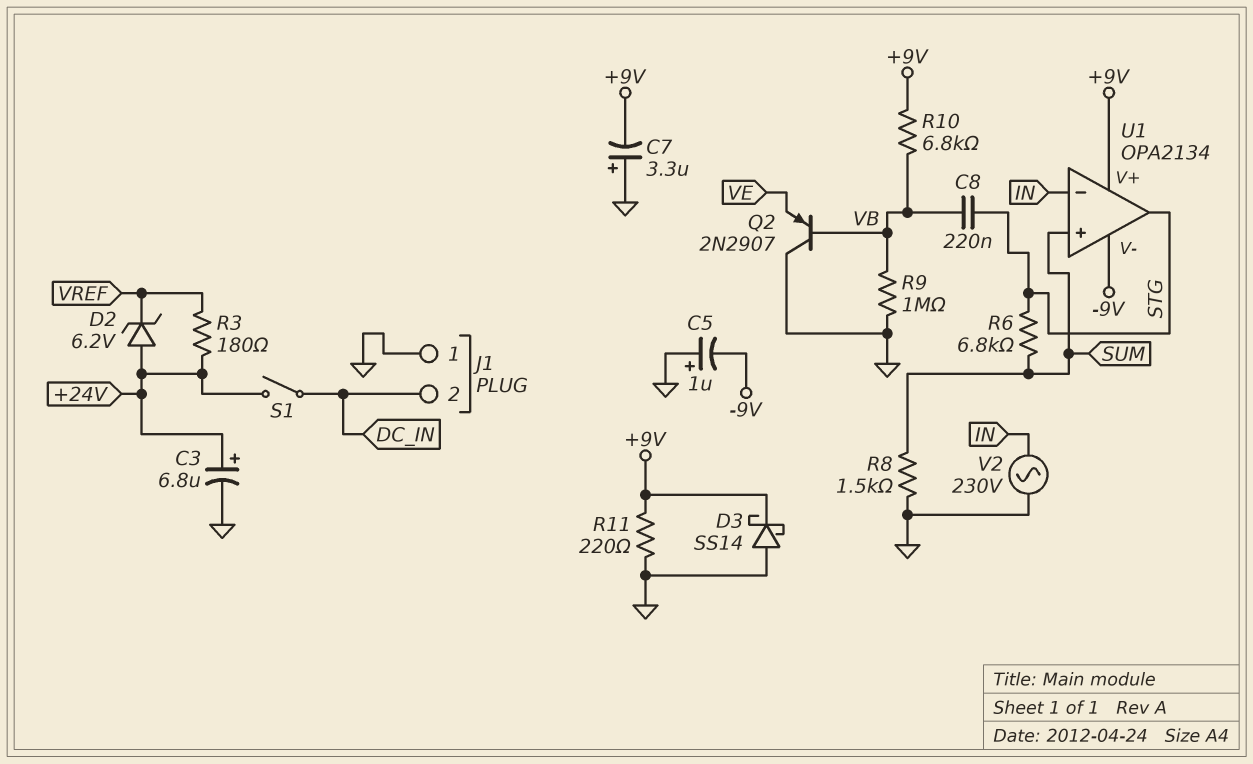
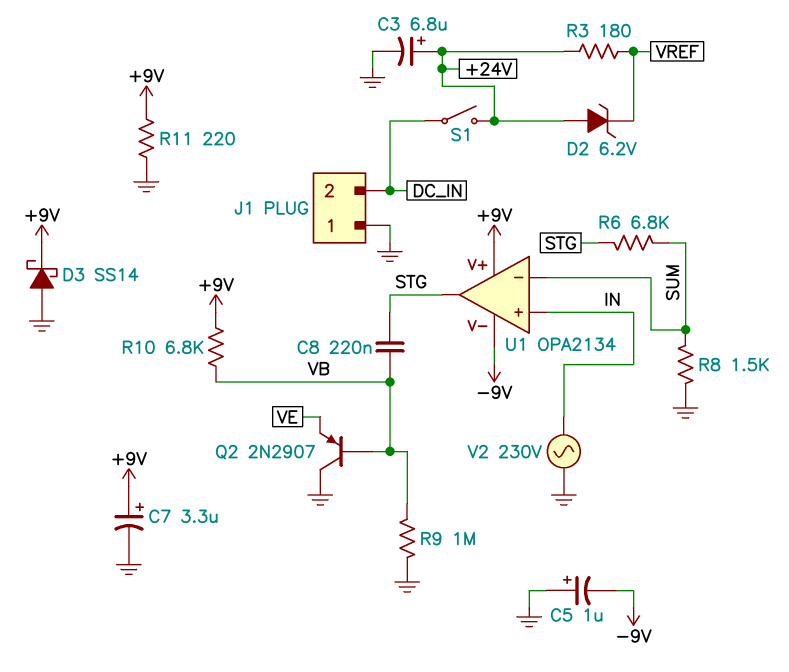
C7: 3.3uF (plus GND, minus +9V) -> 3.3uF (plus +9V, minus GND)
U1 pin in+: SUM -> IN
U1 pin in-: IN -> SUM

